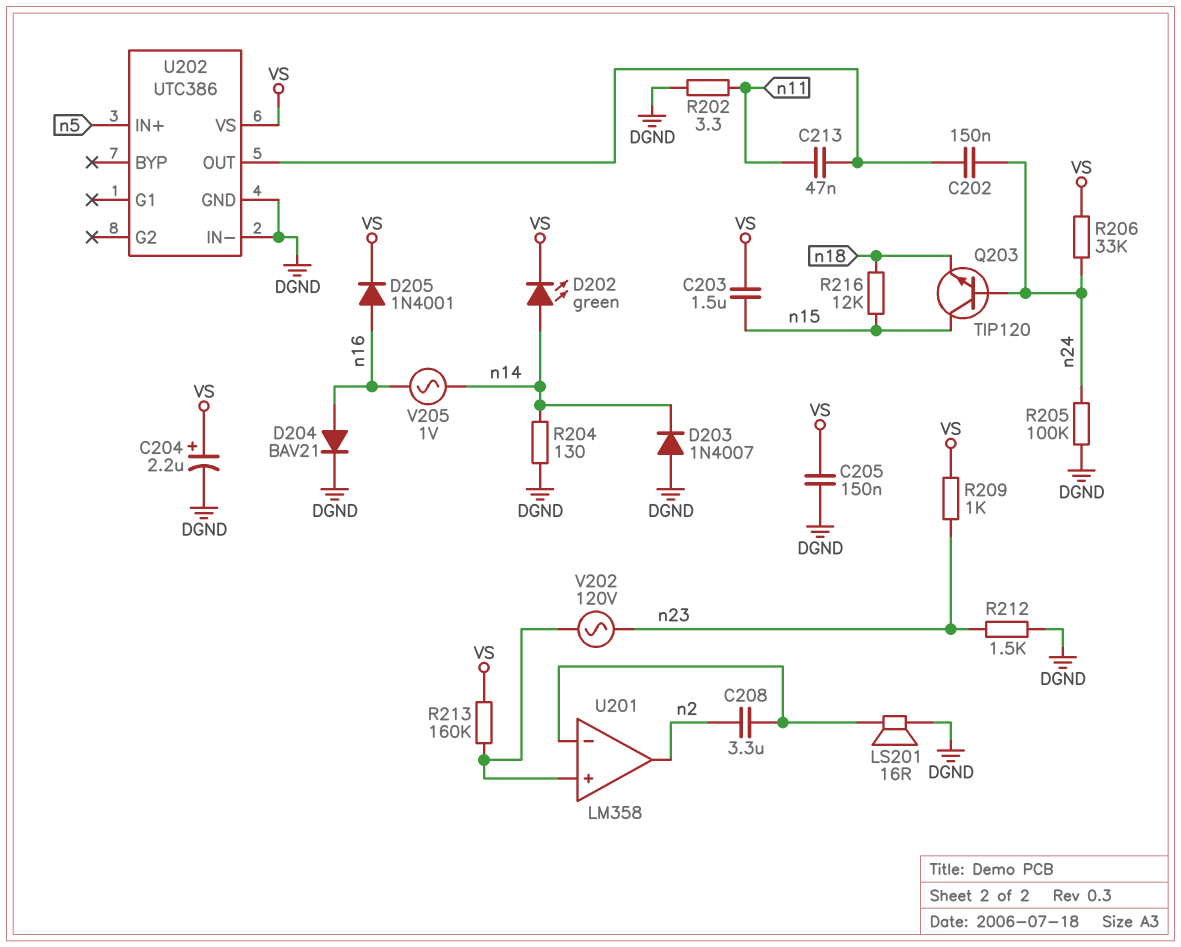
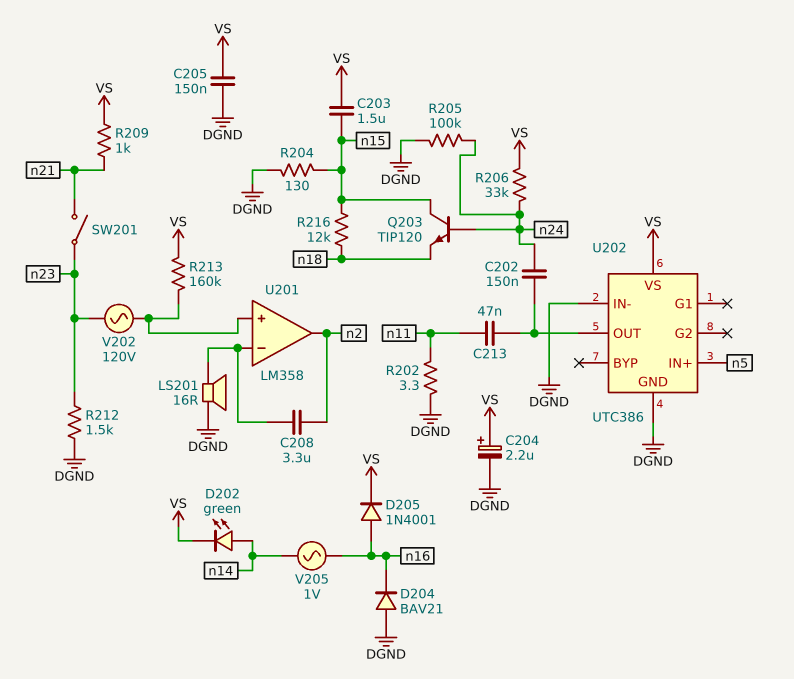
D203: diode 1N4007 (A DGND, K n14) -> none
D204: diode BAV21 (A n16, K DGND) -> diode BAV21 (A DGND, K n16)
R204: 130 (DGND, n14) -> 130 (DGND, n15)
R209: 1k (VS, n23) -> 1k (VS, n21)
SW201: none -> switch (n21, n23)

